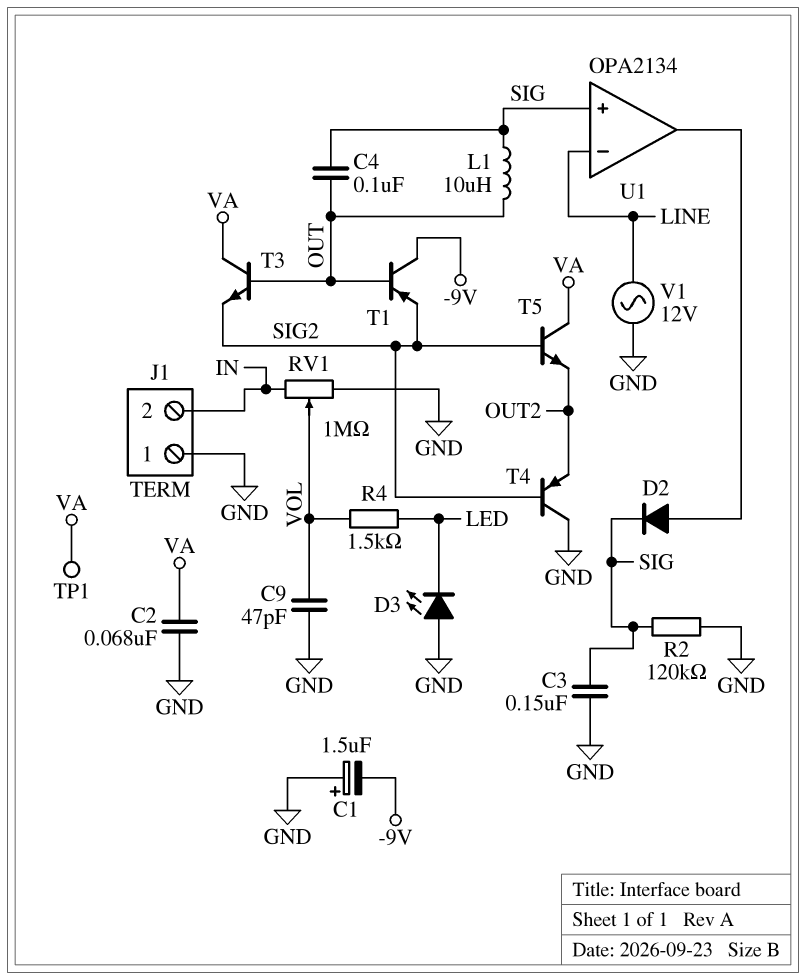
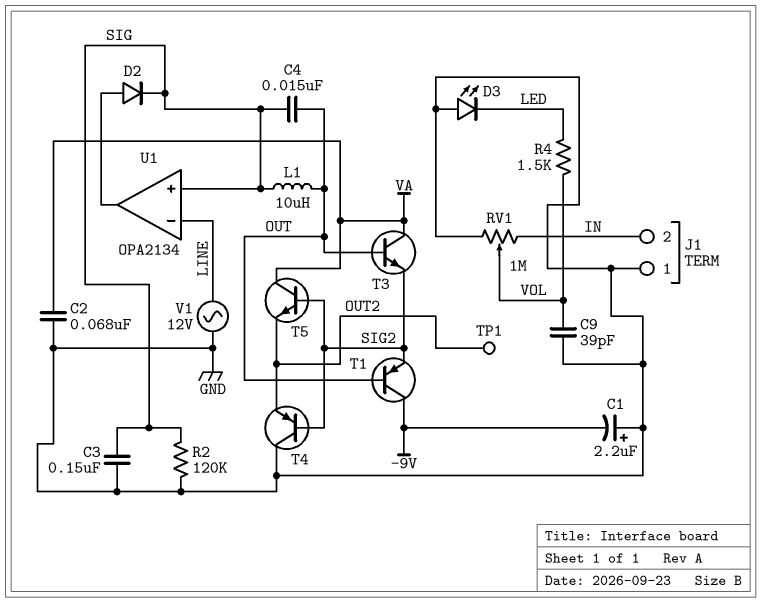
C1: 1.5uF (plus GND, minus -9V) -> 2.2uF (plus GND, minus -9V)
C4: 100nF (OUT, SIG) -> 15nF (OUT, SIG)
C9: 47pF (GND, VOL) -> 39pF (GND, VOL)
TP1: test point (VA) -> test point (OUT2)

